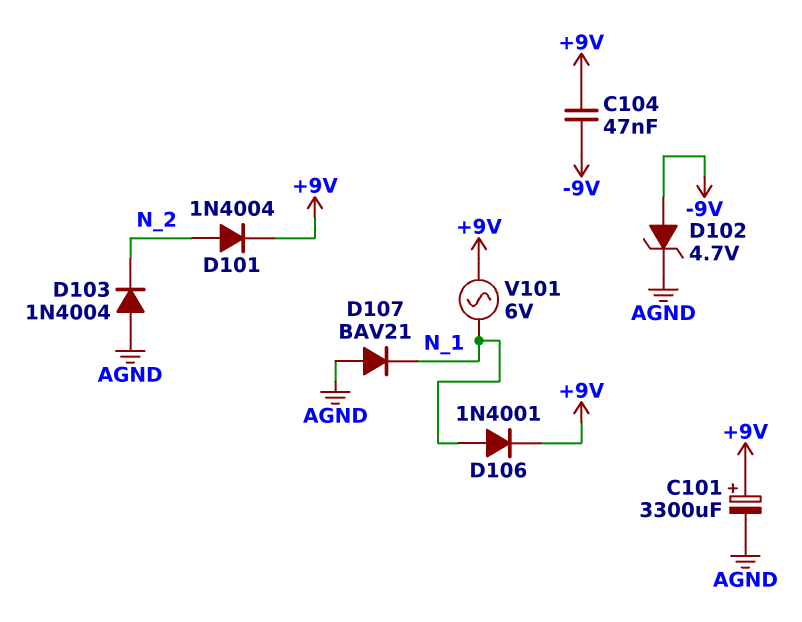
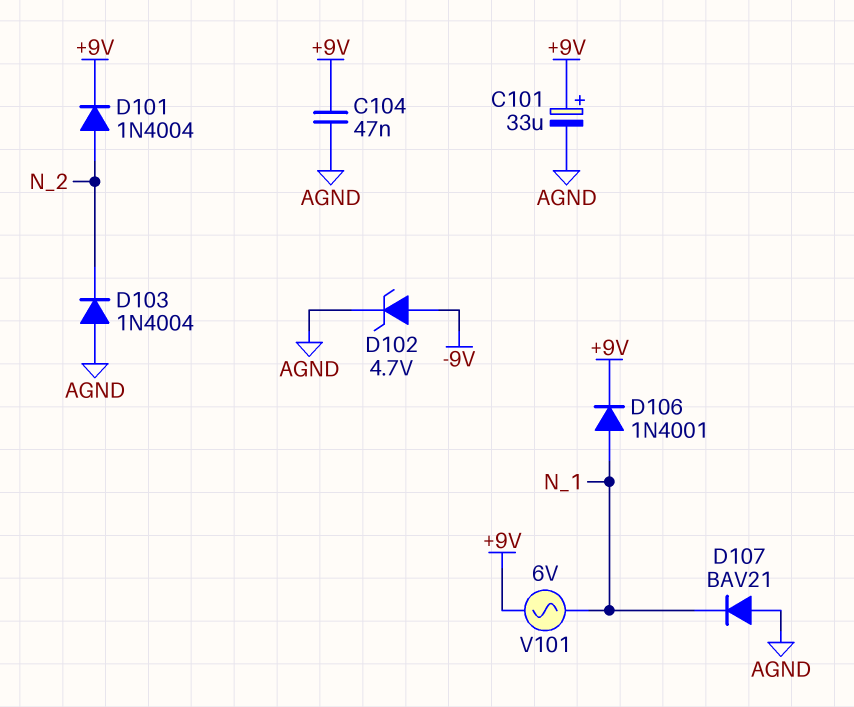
C101: 3300uF (plus +9V, minus AGND) -> 33uF (plus +9V, minus AGND)
C104: 47nF (+9V, -9V) -> 47nF (+9V, AGND)

